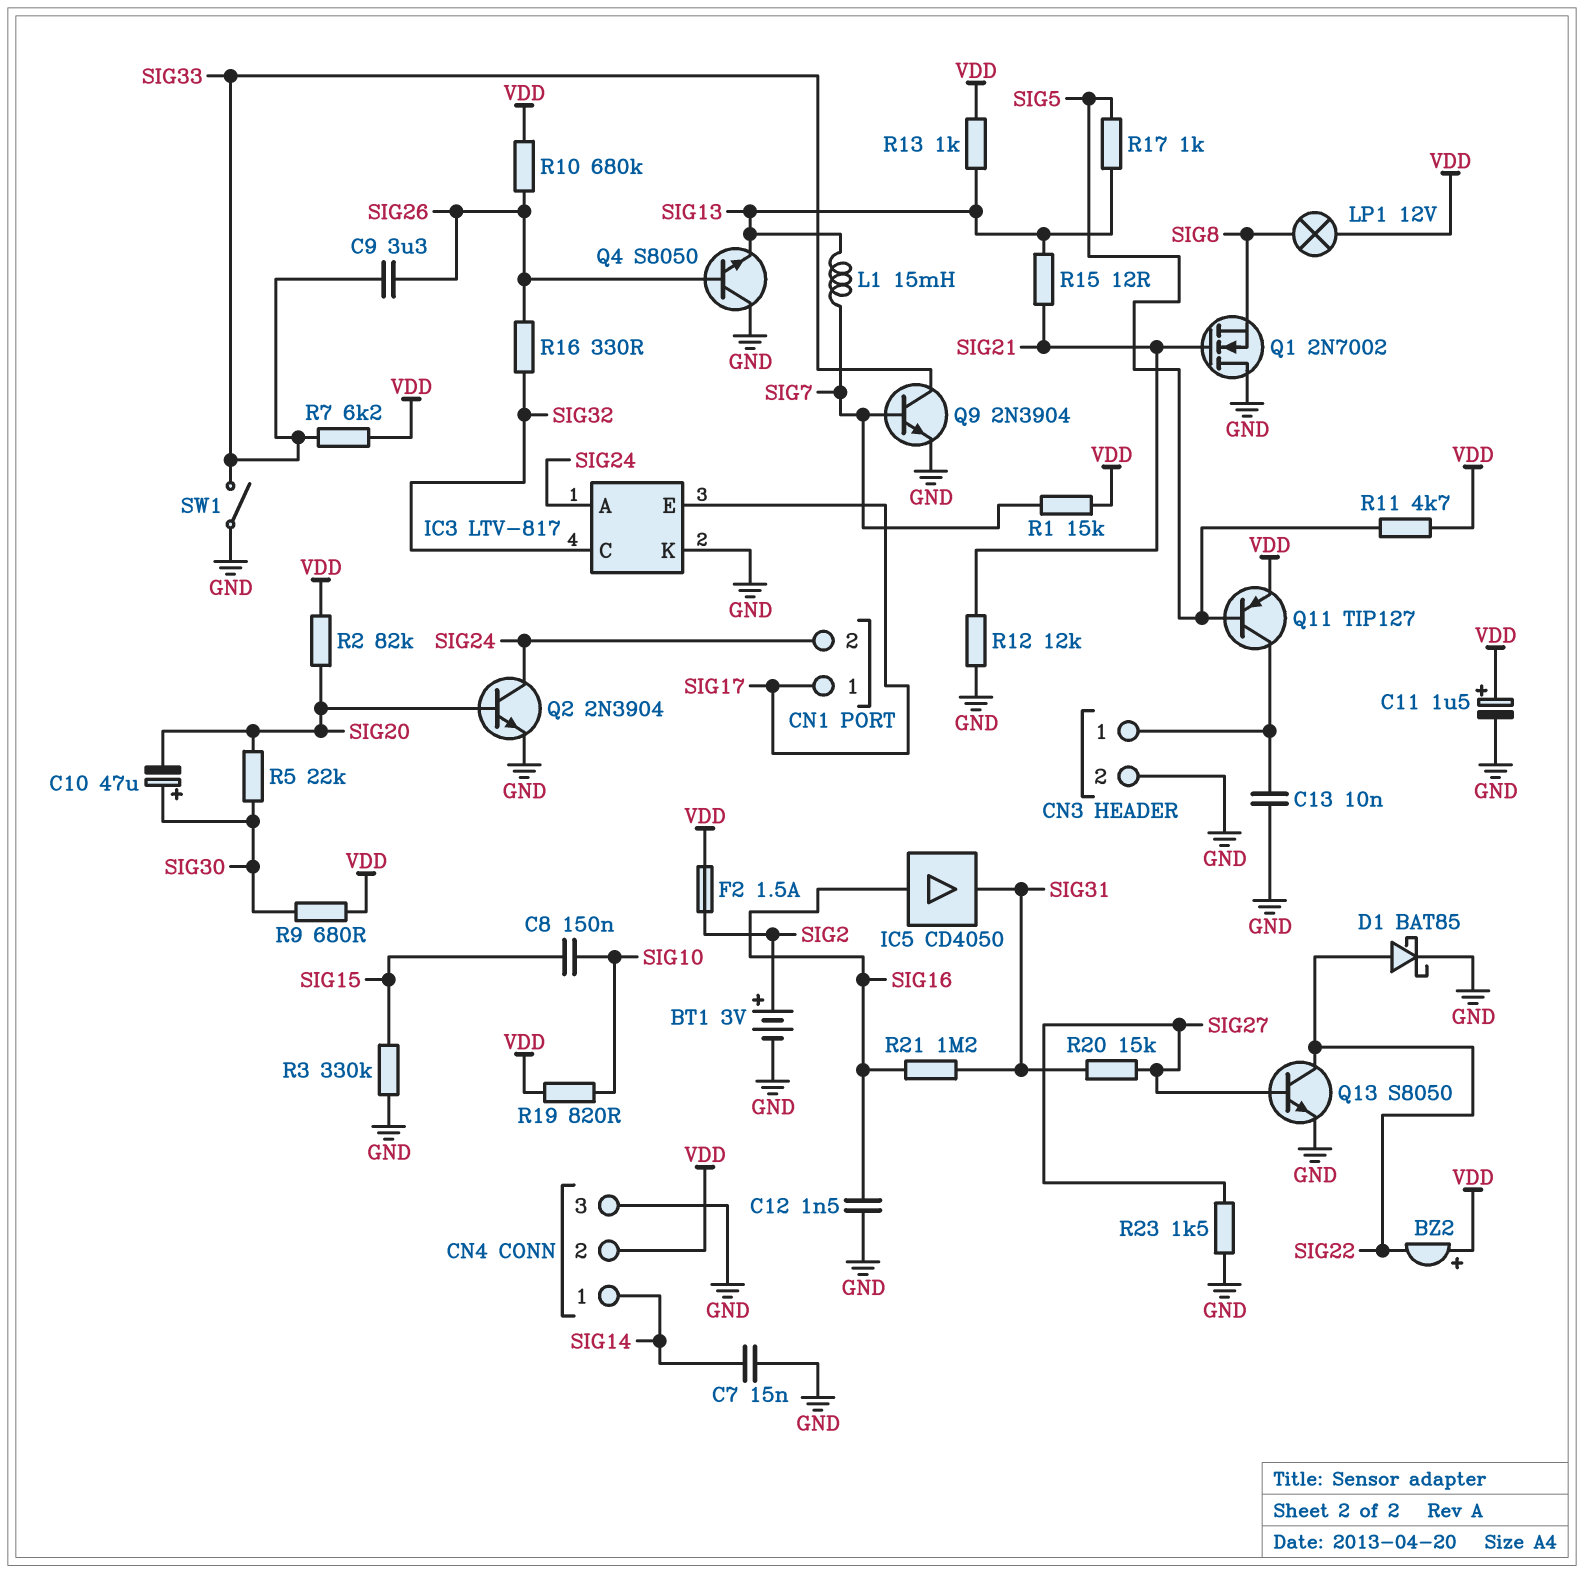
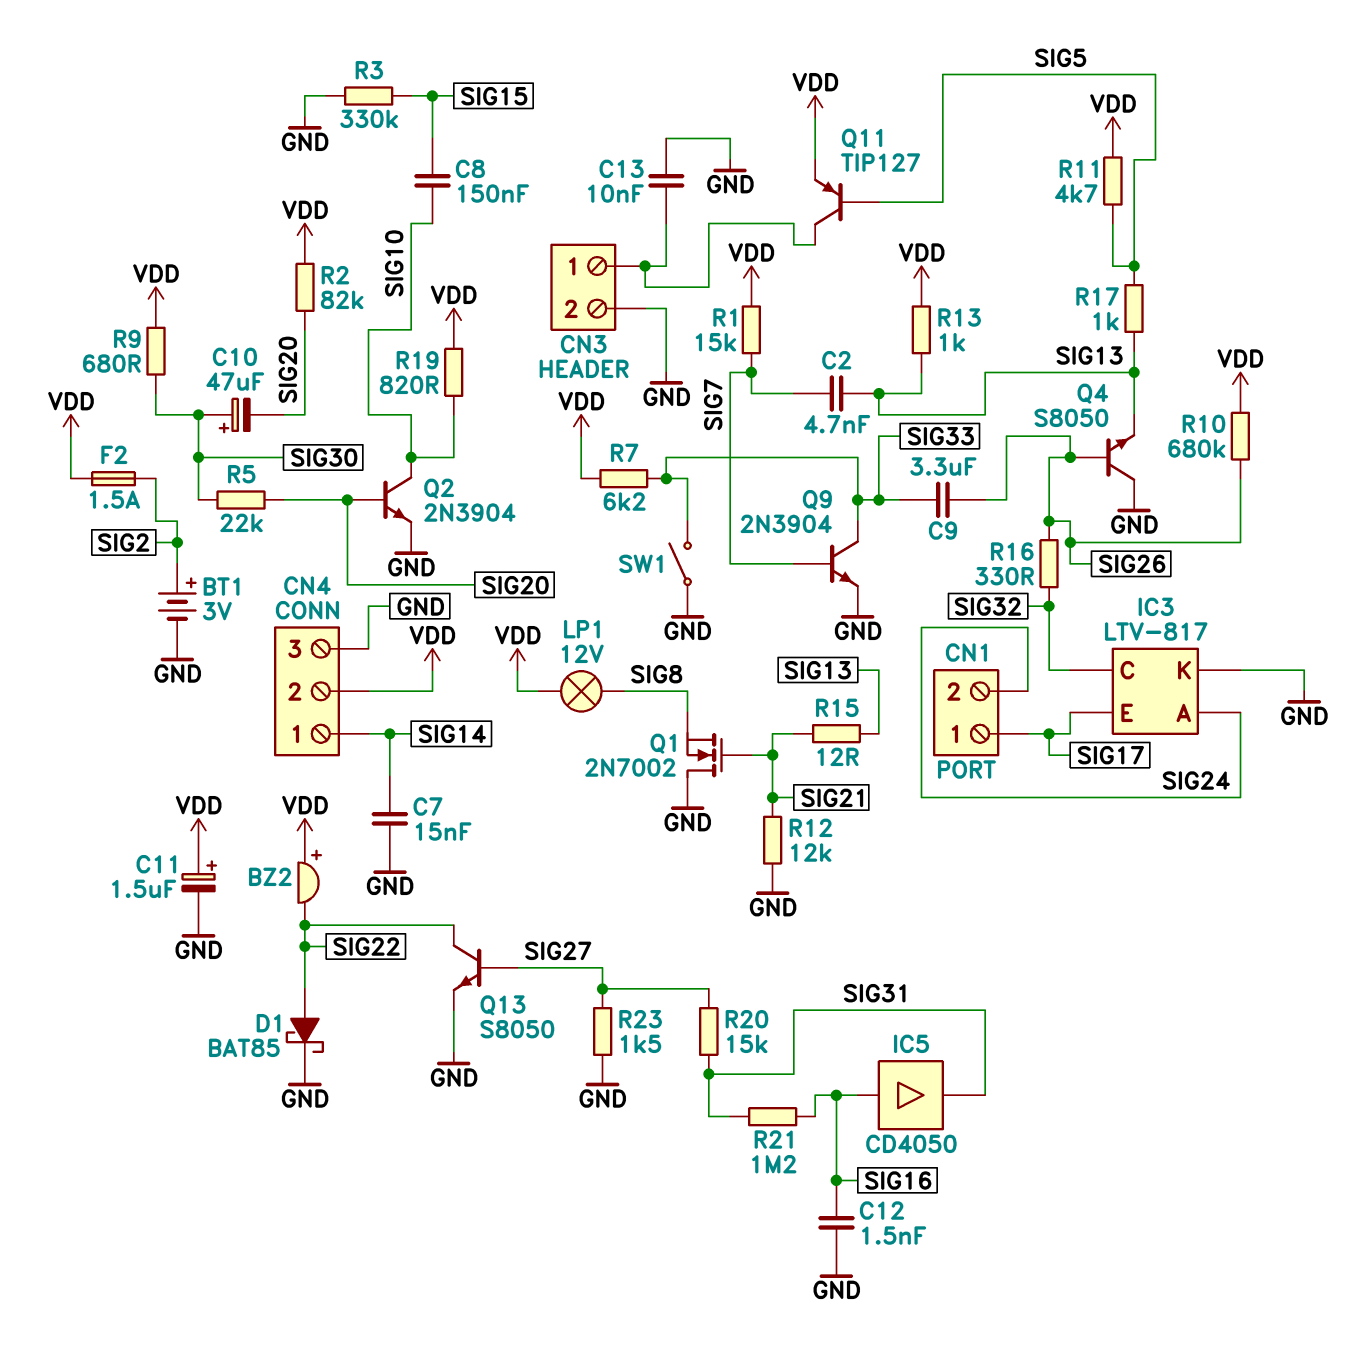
C2: none -> 4.7nF (SIG7, SIG13)
L1: 15mH (SIG7, SIG13) -> none
Q2: NPN 2N3904 (B SIG20, C SIG24, E GND) -> NPN 2N3904 (B SIG20, C SIG10, E GND)

